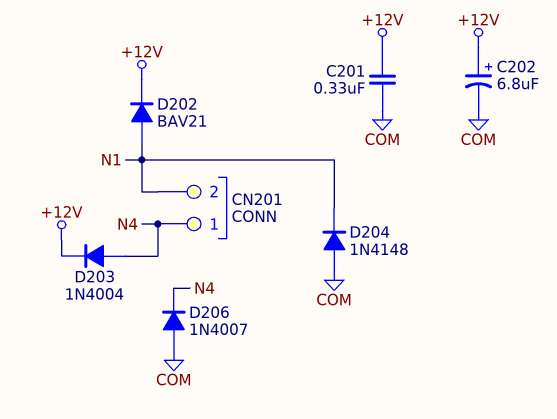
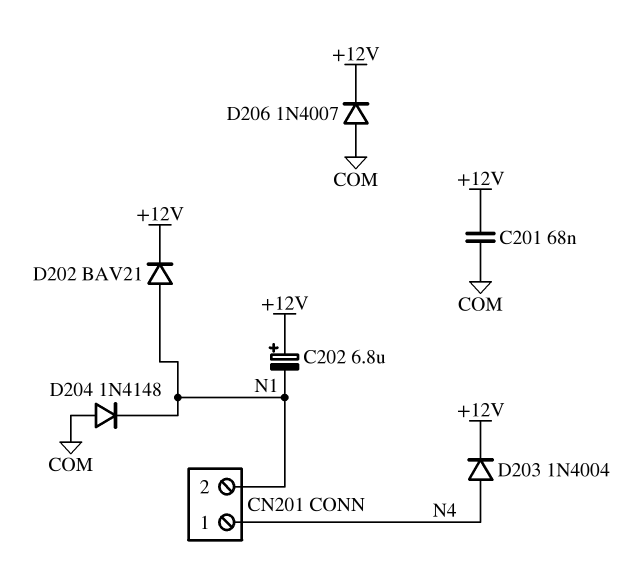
C201: 330nF (+12V, COM) -> 68nF (+12V, COM)
C202: 6.8uF (plus +12V, minus COM) -> 6.8uF (plus +12V, minus N1)
D206: diode 1N4007 (A COM, K N4) -> diode 1N4007 (A COM, K +12V)

